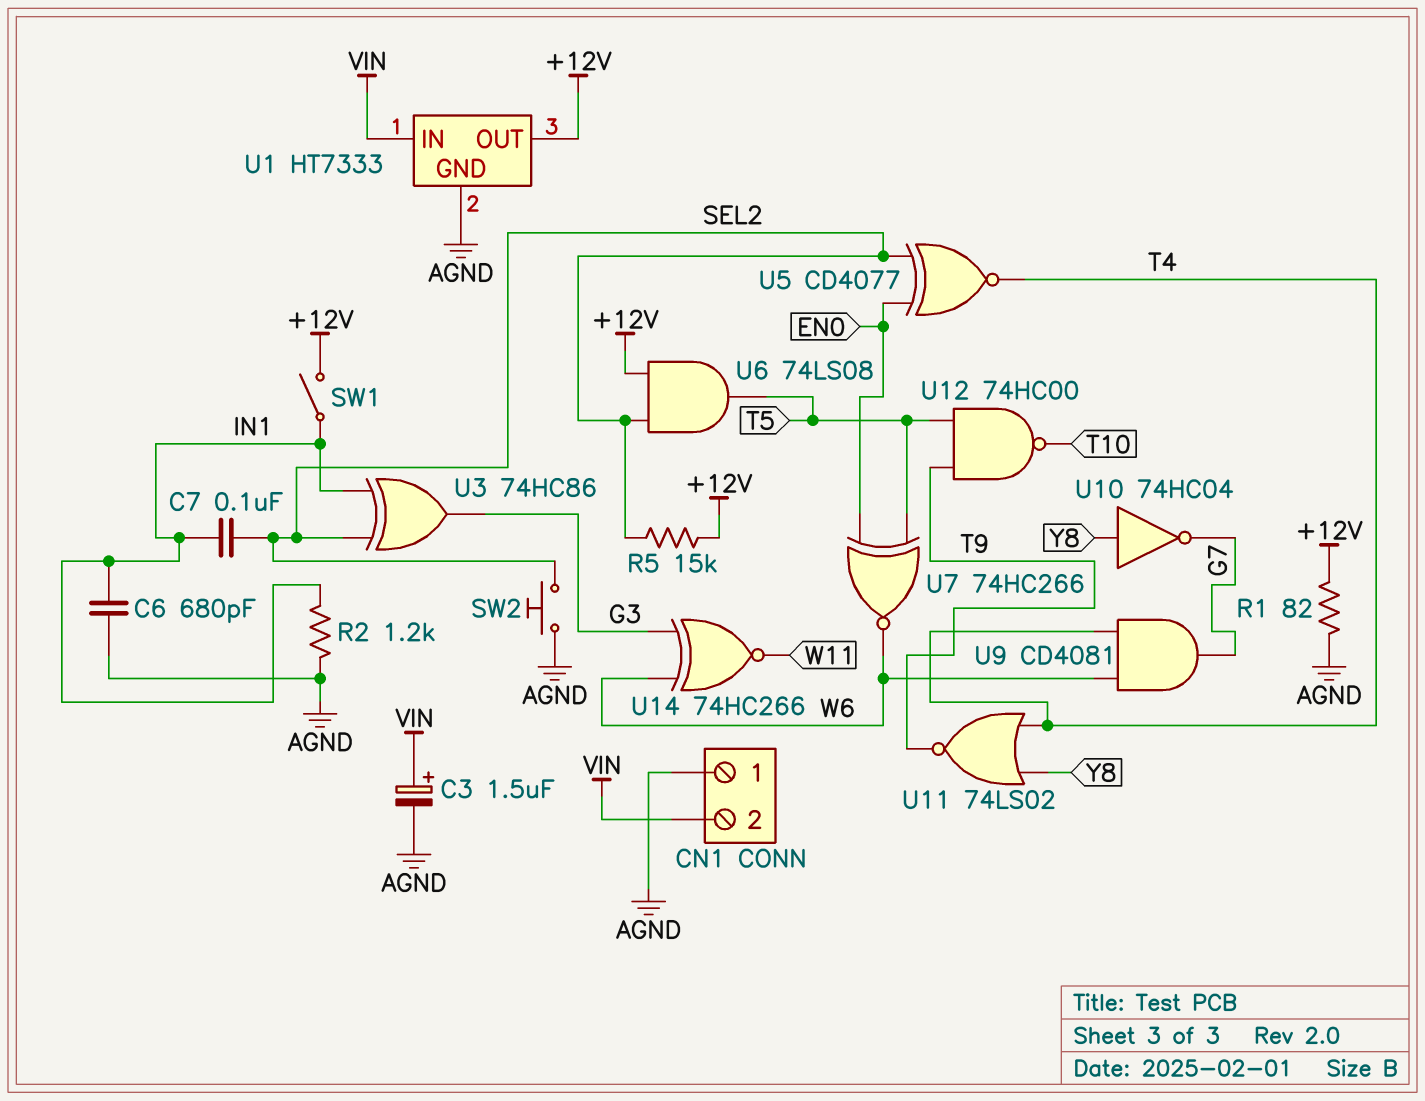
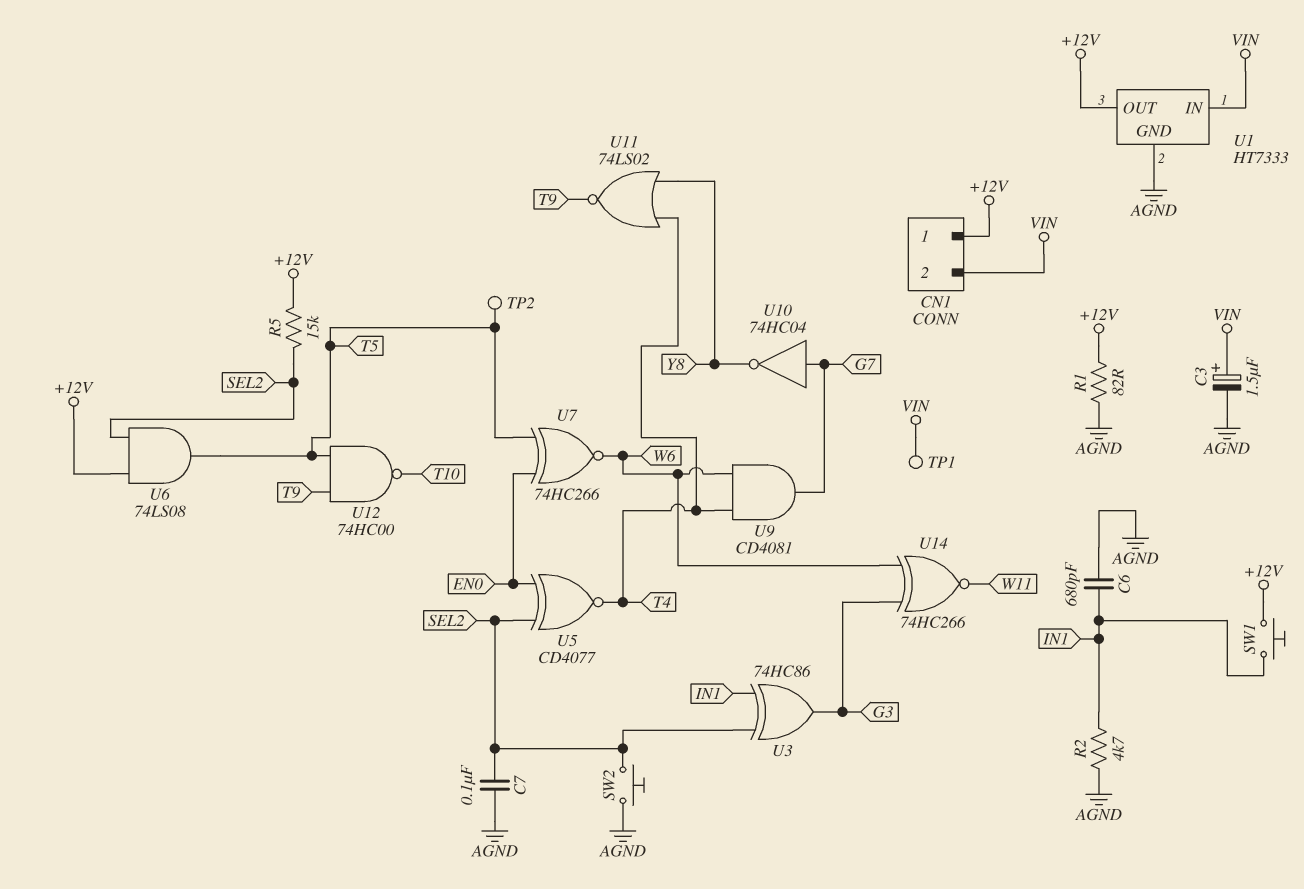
C7: 100nF (IN1, SEL2) -> 100nF (AGND, SEL2)
CN1 pin 1: AGND -> +12V
R2: 1.2k (AGND, IN1) -> 4.7k (AGND, IN1)
SW1: switch (+12V, IN1) -> button (+12V, IN1)
TP1: none -> test point (VIN)
TP2: none -> test point (T5)
U10: NOT 74HC04 (in Y8, out G7) -> NOT 74HC04 (in G7, out Y8)

